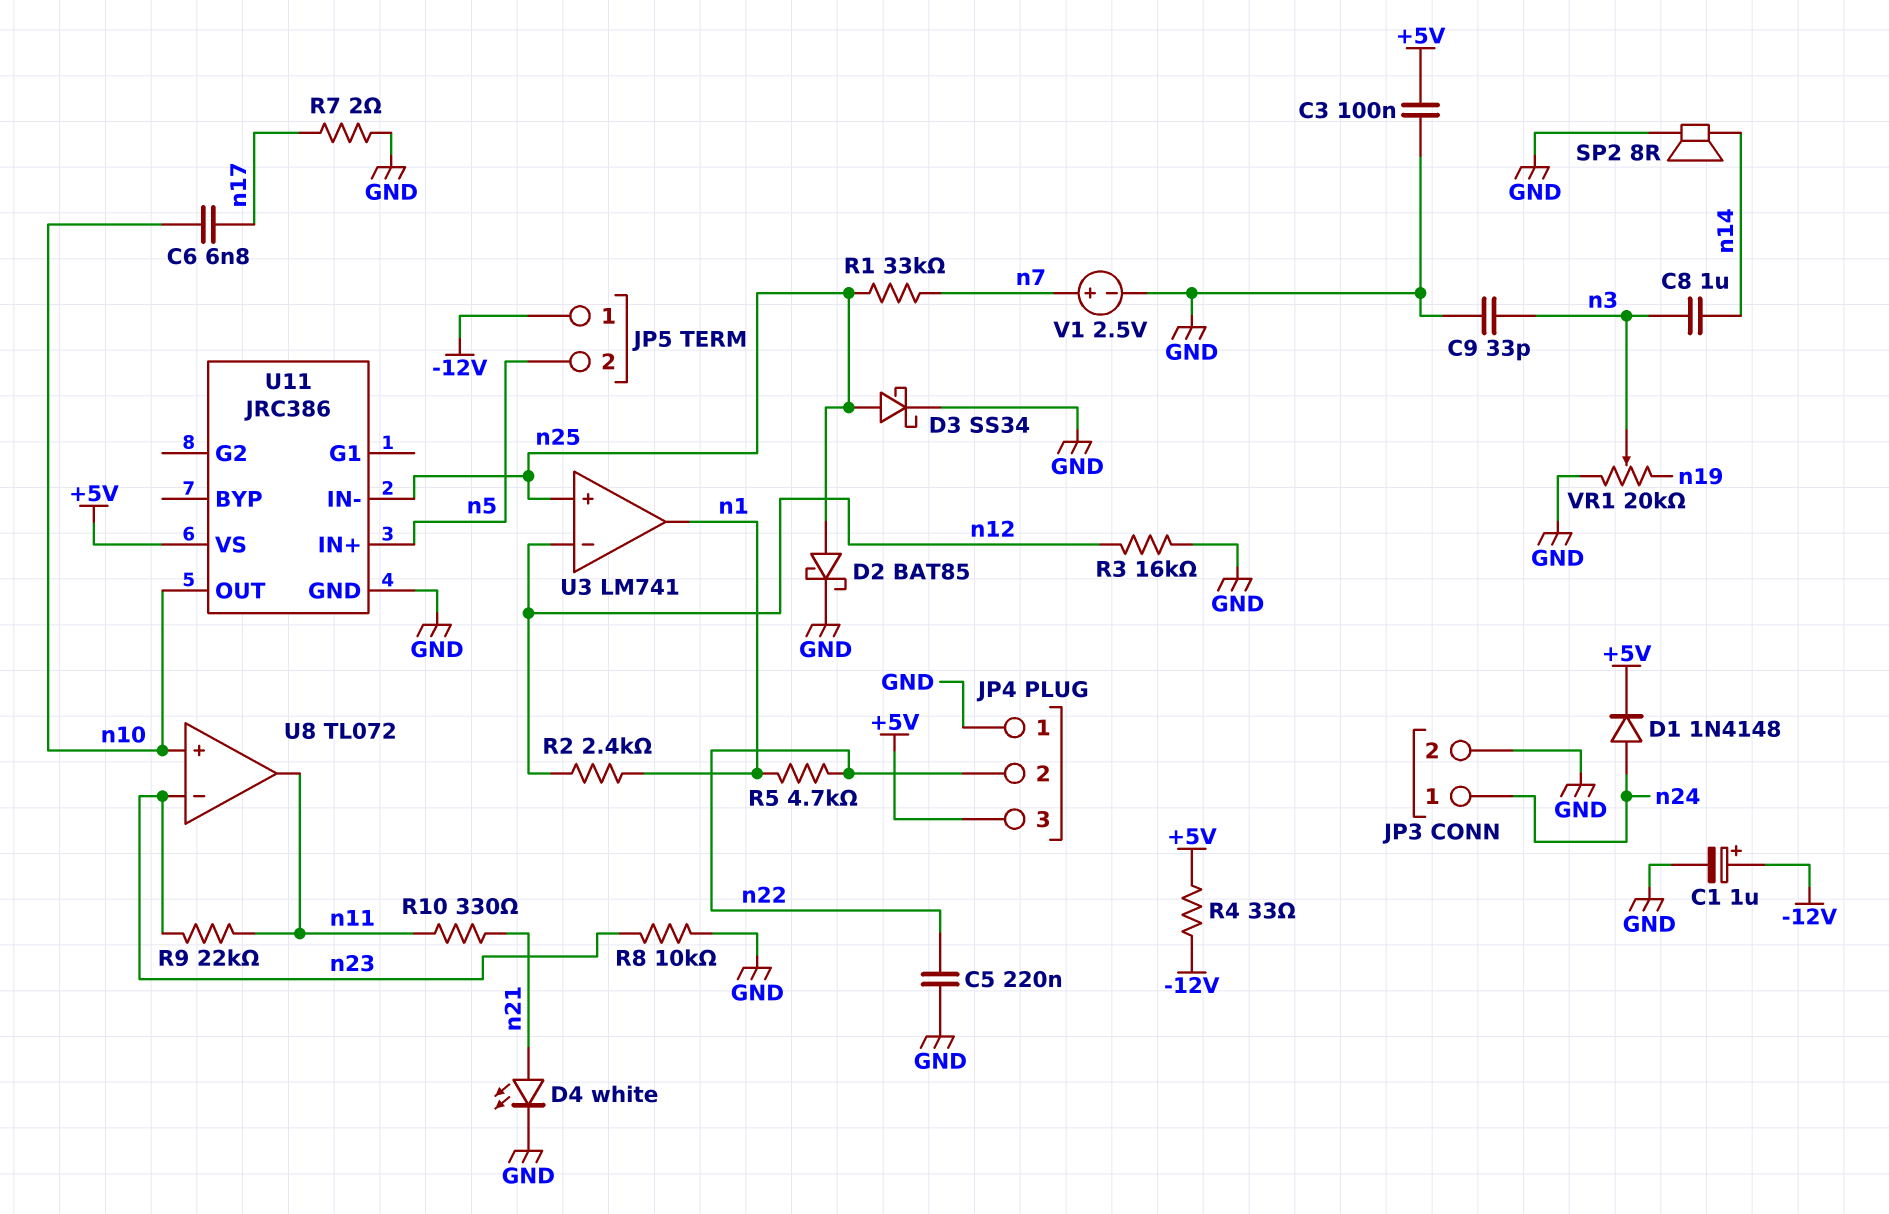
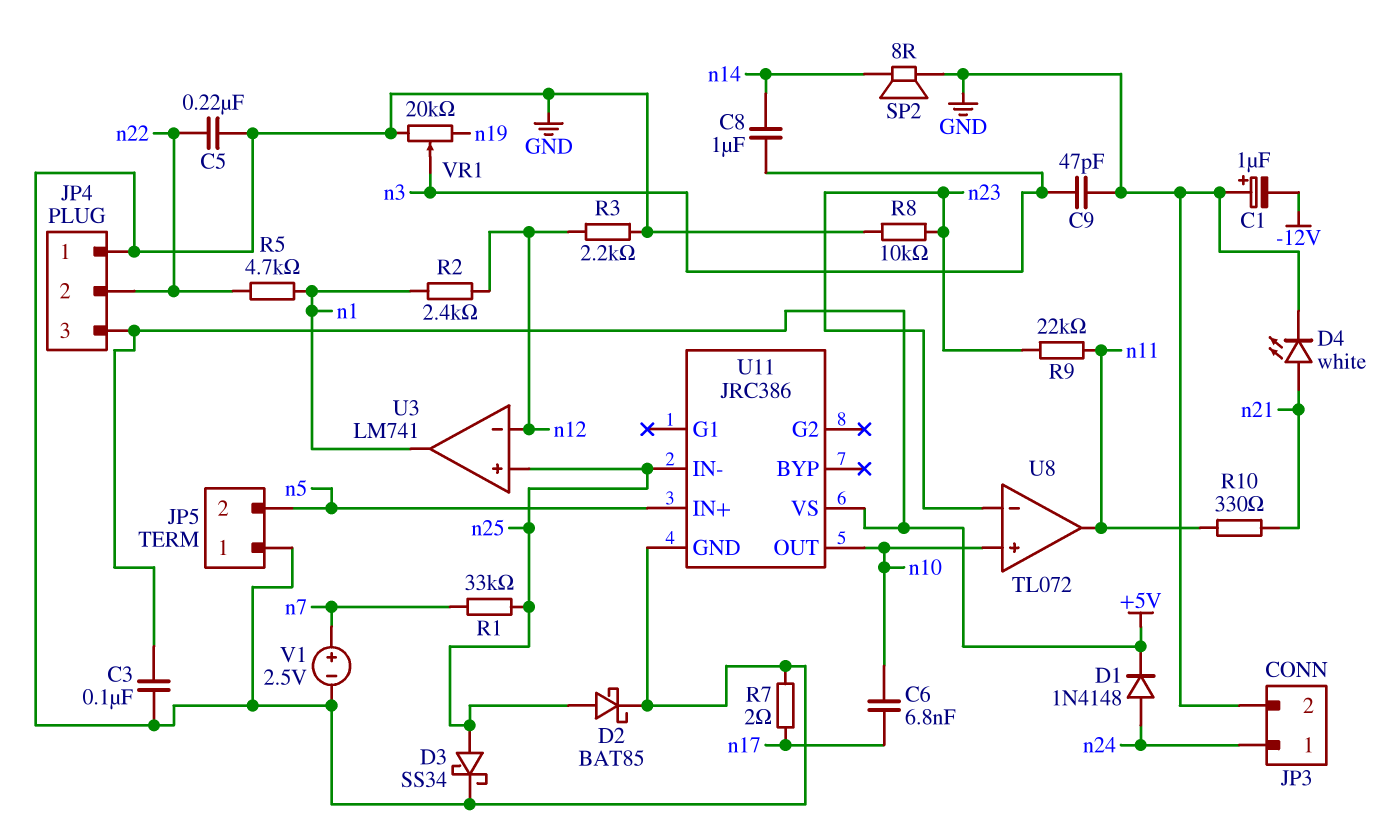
C1: 1uF (plus -12V, minus GND) -> 1uF (plus GND, minus -12V)
C9: 33pF (GND, n3) -> 47pF (GND, n3)
JP5 pin 1: -12V -> GND
R3: 16k (GND, n12) -> 2.2k (GND, n12)
R4: 33 (+5V, -12V) -> none

